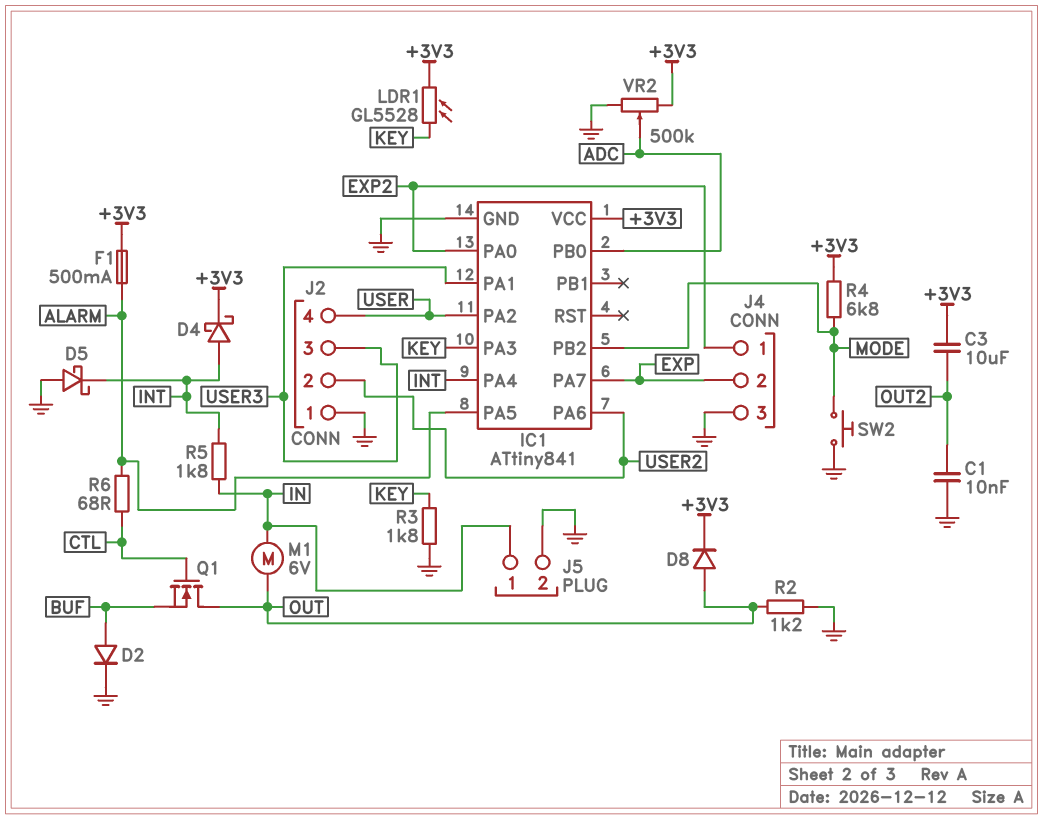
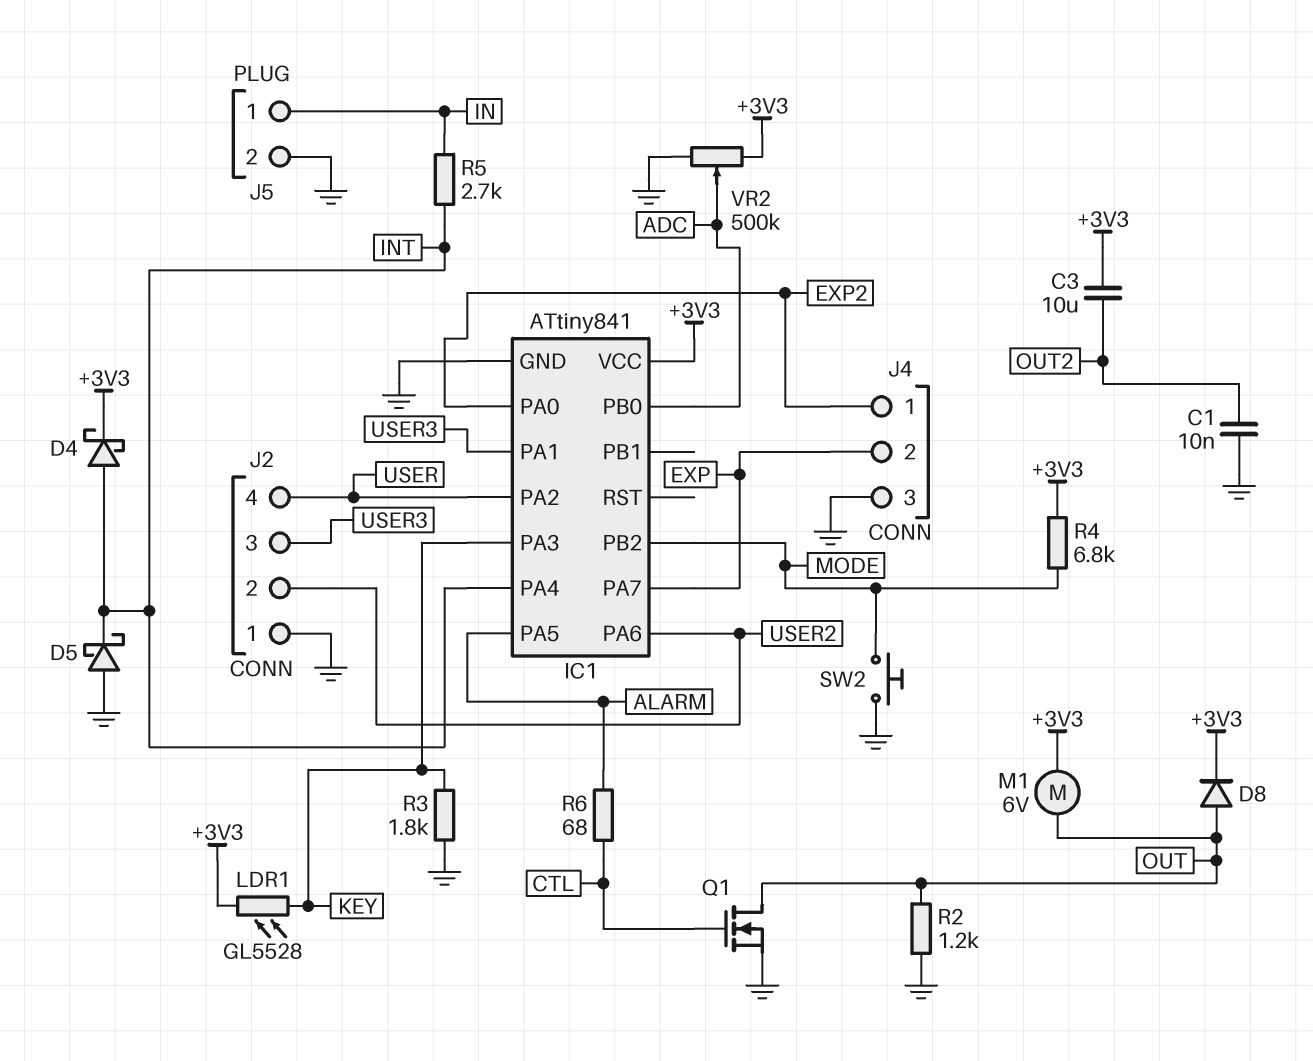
D2: diode (A BUF, K GND) -> none
F1: 500mA (+3V3, ALARM) -> none
M1: motor 6V (IN, OUT) -> motor 6V (+3V3, OUT)
Q1: NMOS (G CTL, D OUT, S BUF) -> NMOS (G CTL, D OUT, S GND)
R5: 1.8k (IN, INT) -> 2.7k (IN, INT)

